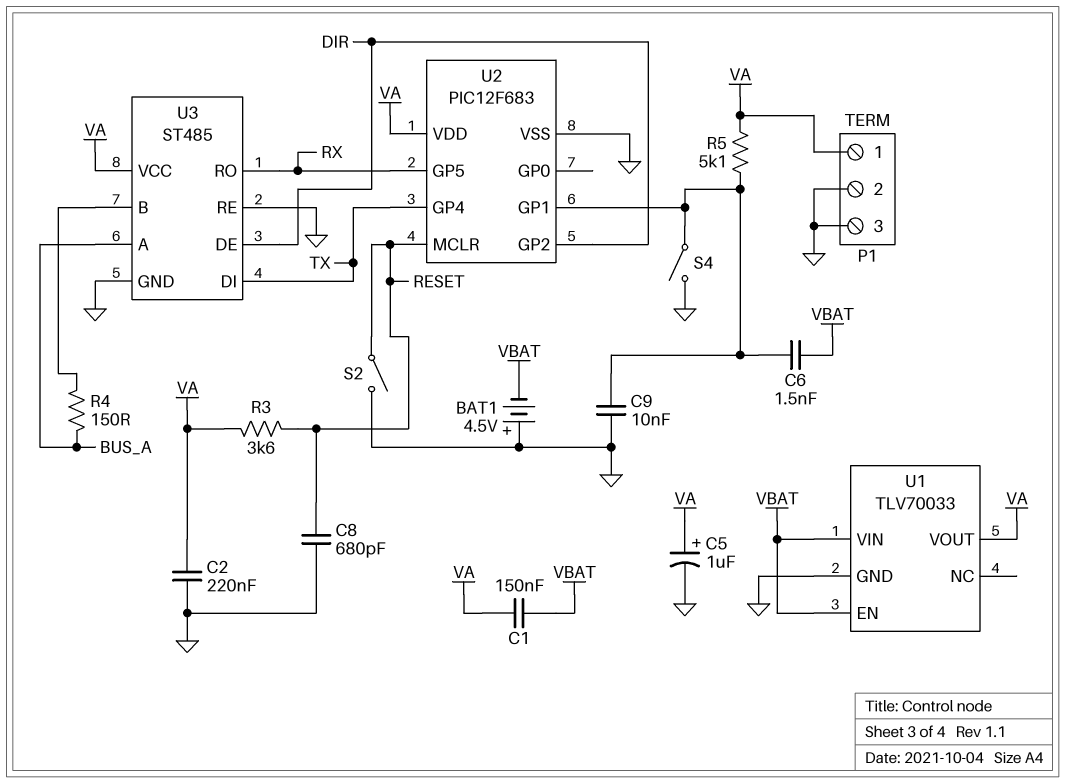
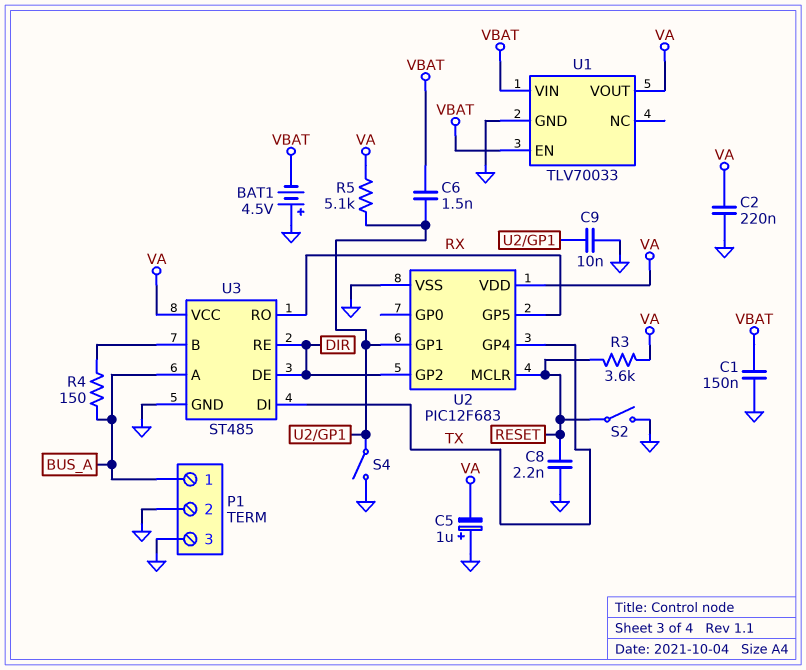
C1: 150nF (VA, VBAT) -> 150nF (GND, VBAT)
C5: 1uF (plus VA, minus GND) -> 1uF (plus GND, minus VA)
C8: 680pF (GND, RESET) -> 2.2nF (GND, RESET)
P1 pin 1: VA -> BUS_A
U3 pin RE: GND -> DIR

